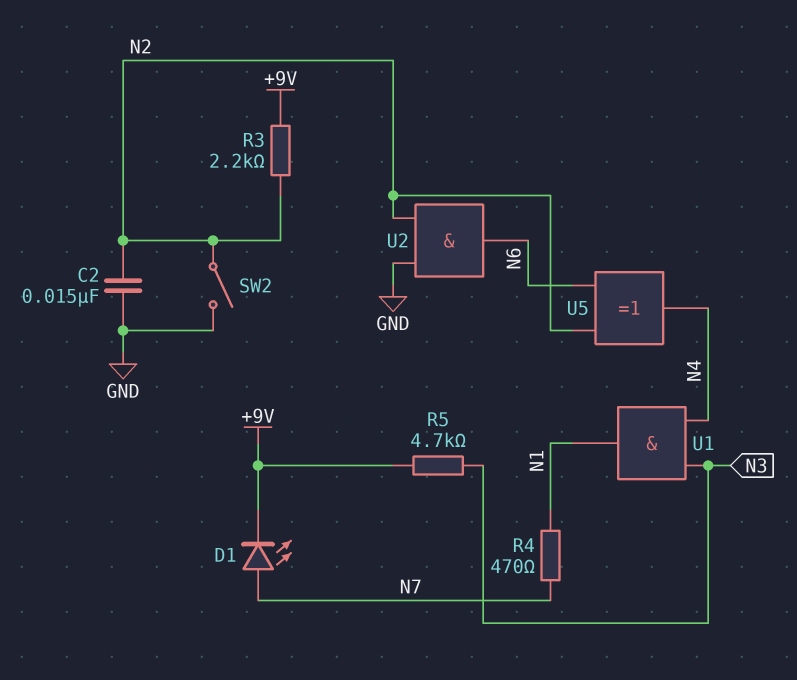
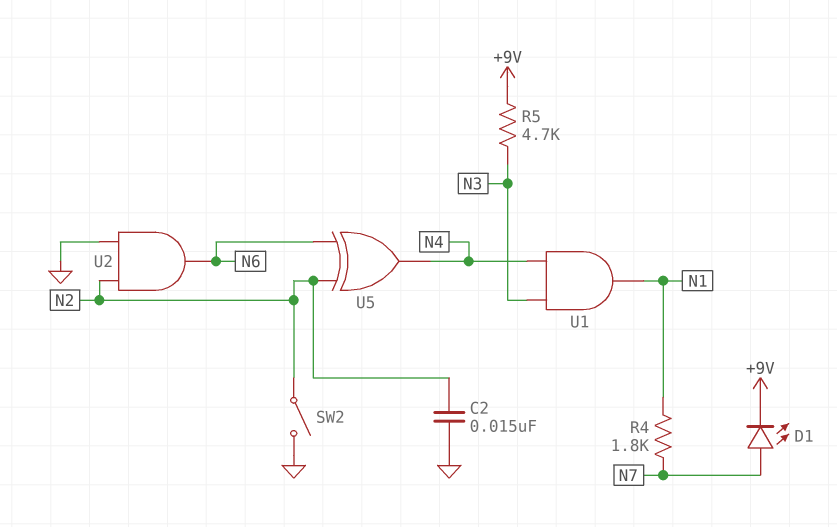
R3: 2.2k (+9V, N2) -> none
R4: 470 (N1, N7) -> 1.8k (N1, N7)

